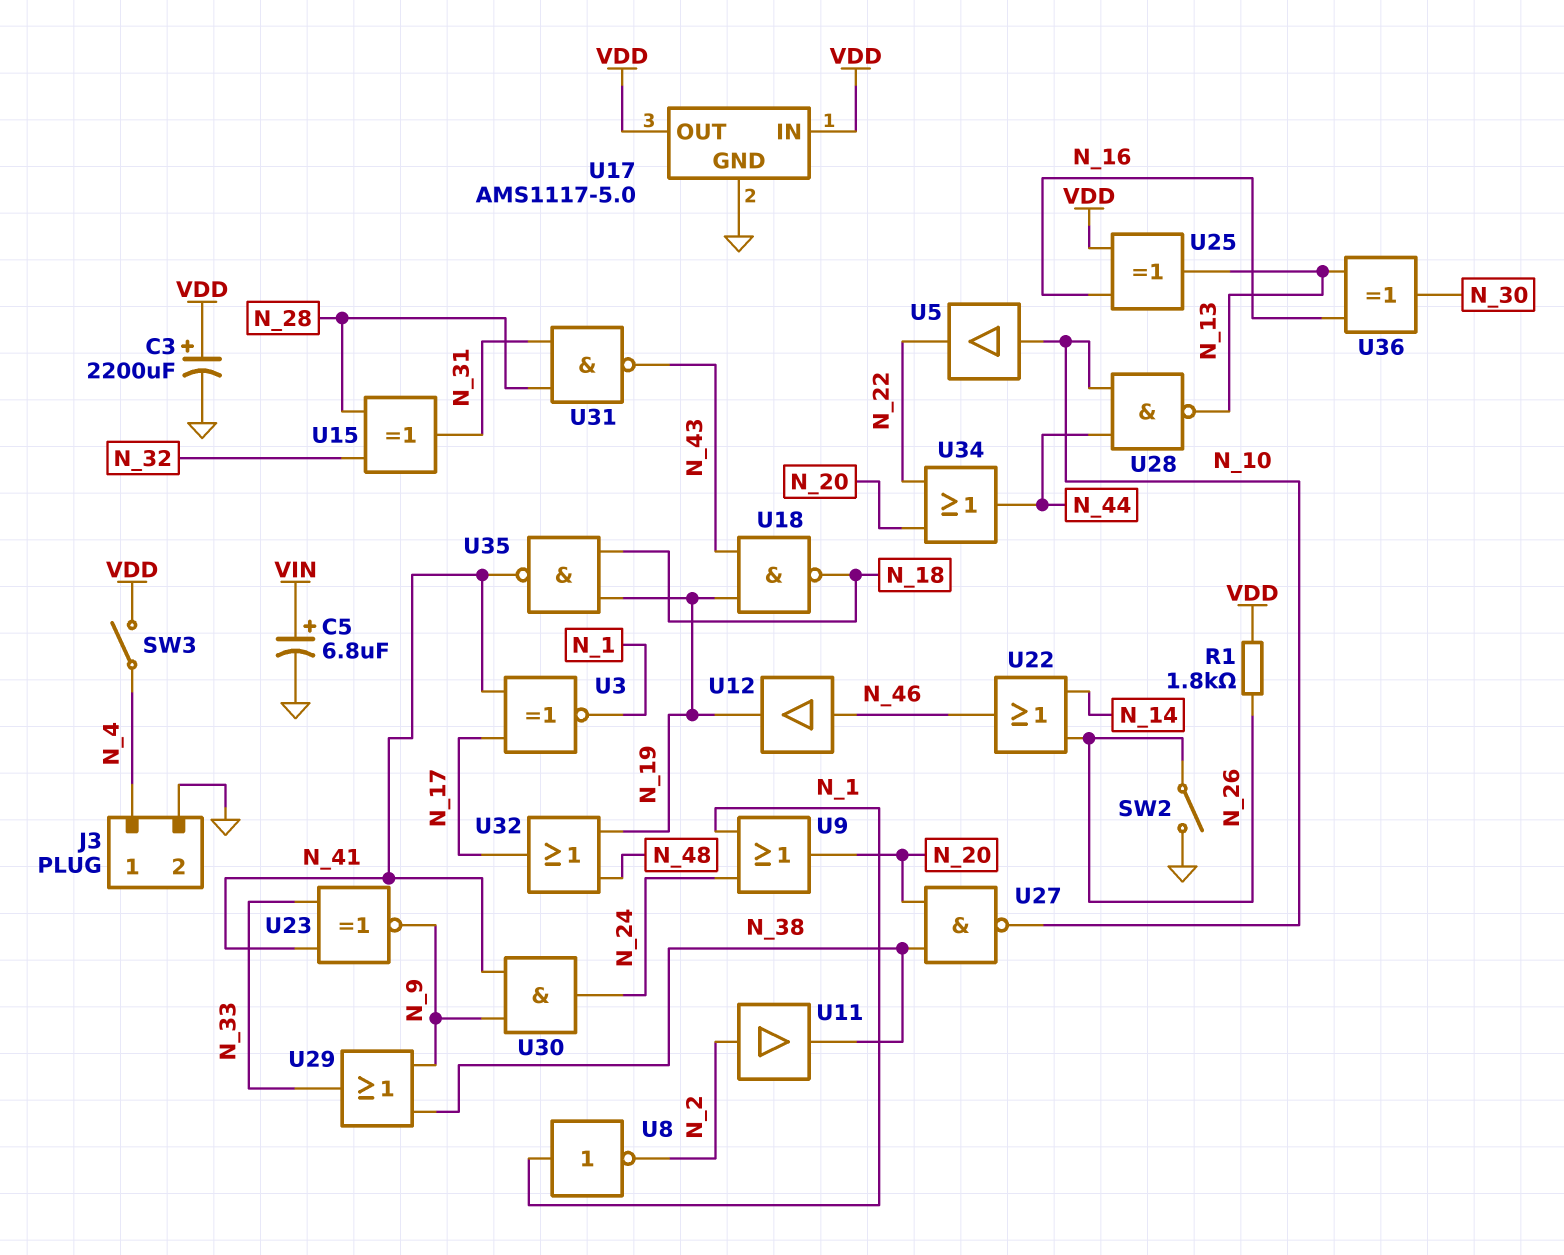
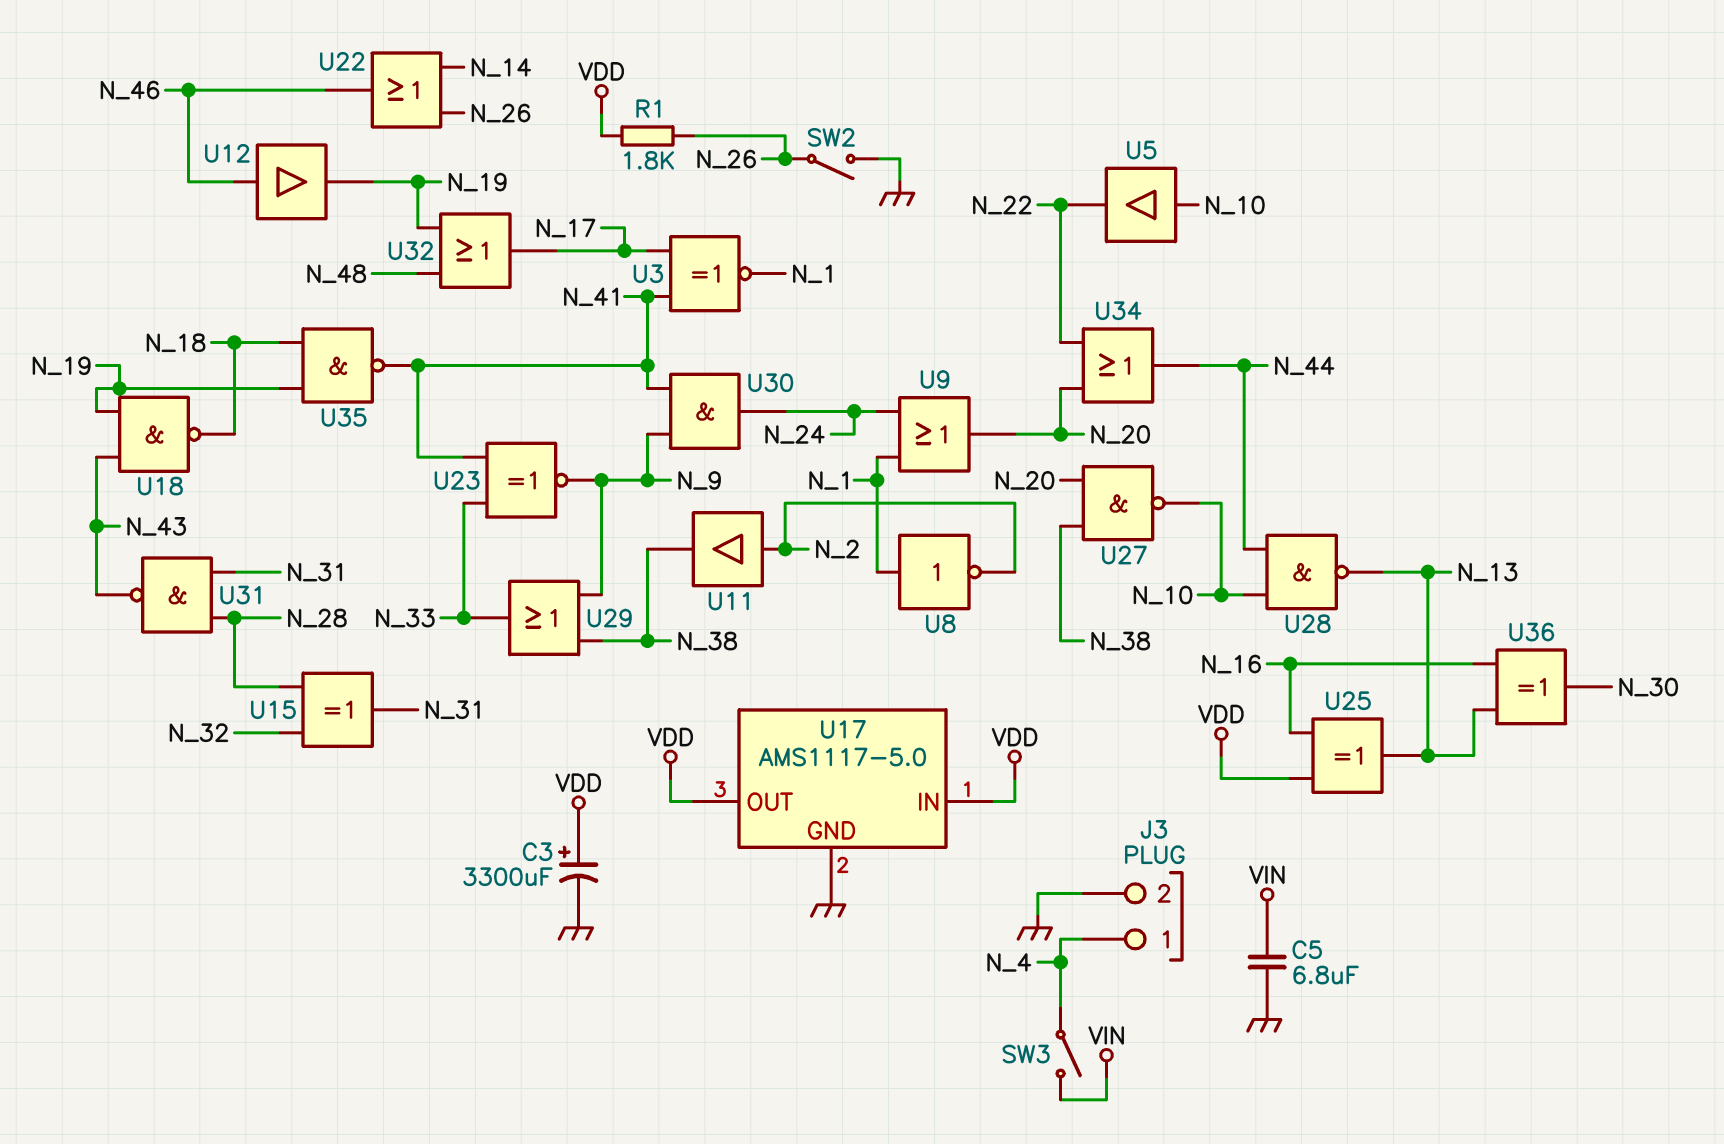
C3: 2200uF (plus VDD, minus GND) -> 3300uF (plus VDD, minus GND)
C5: 6.8uF (plus VIN, minus GND) -> 6.8uF (GND, VIN)
SW3: switch (N_4, VDD) -> switch (N_4, VIN)

